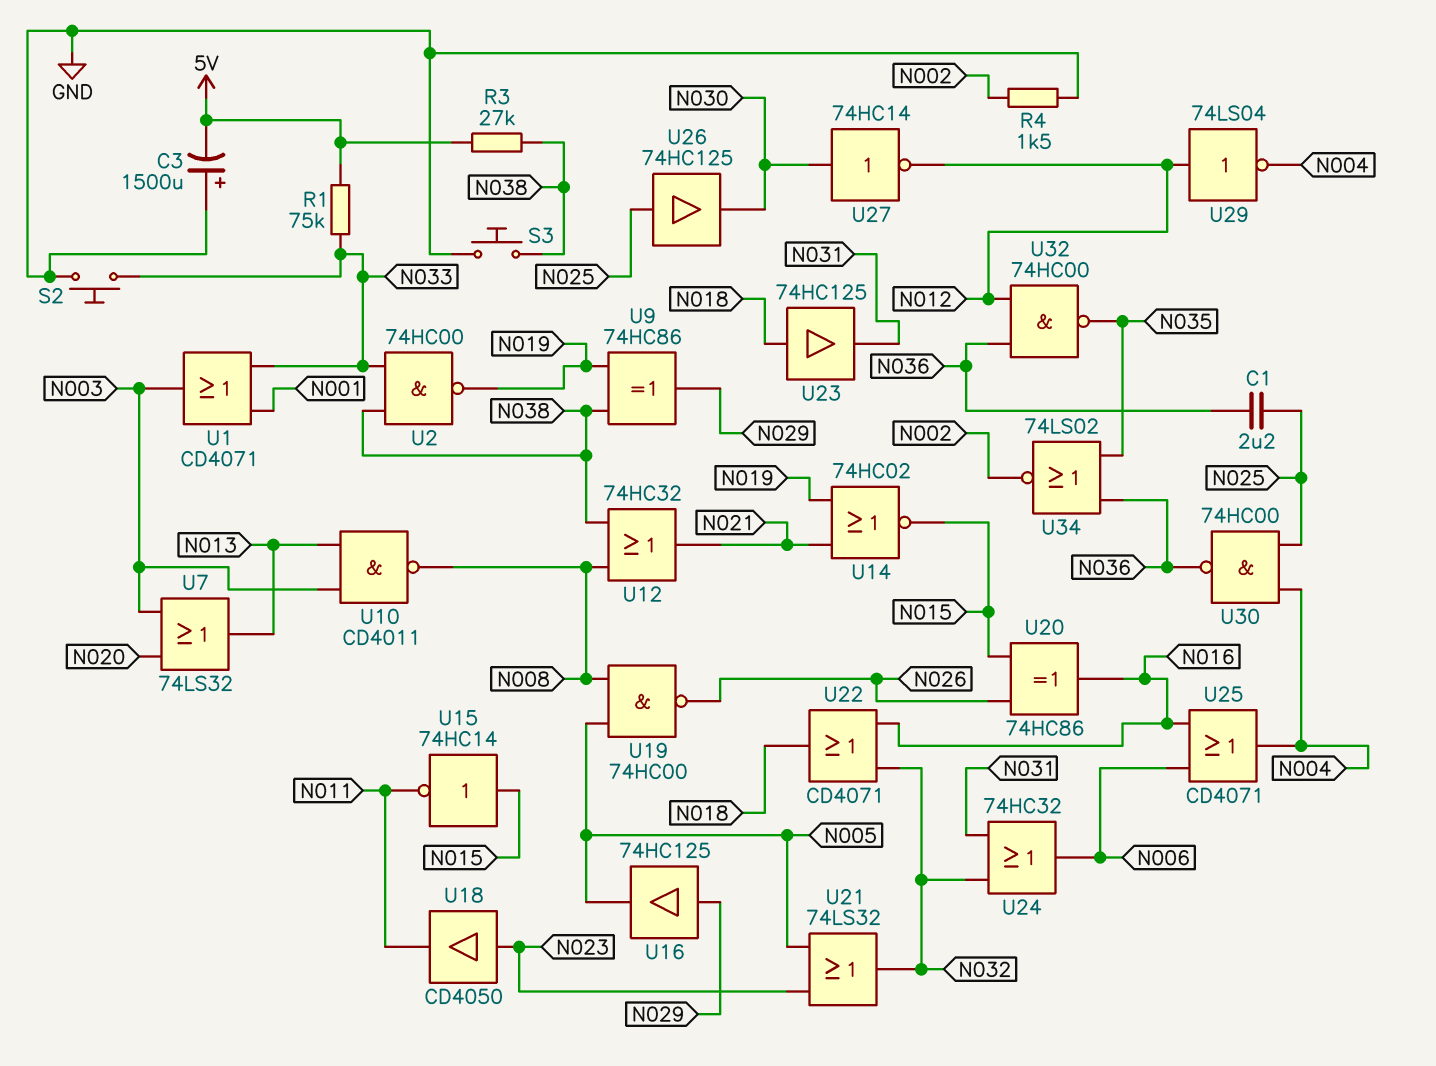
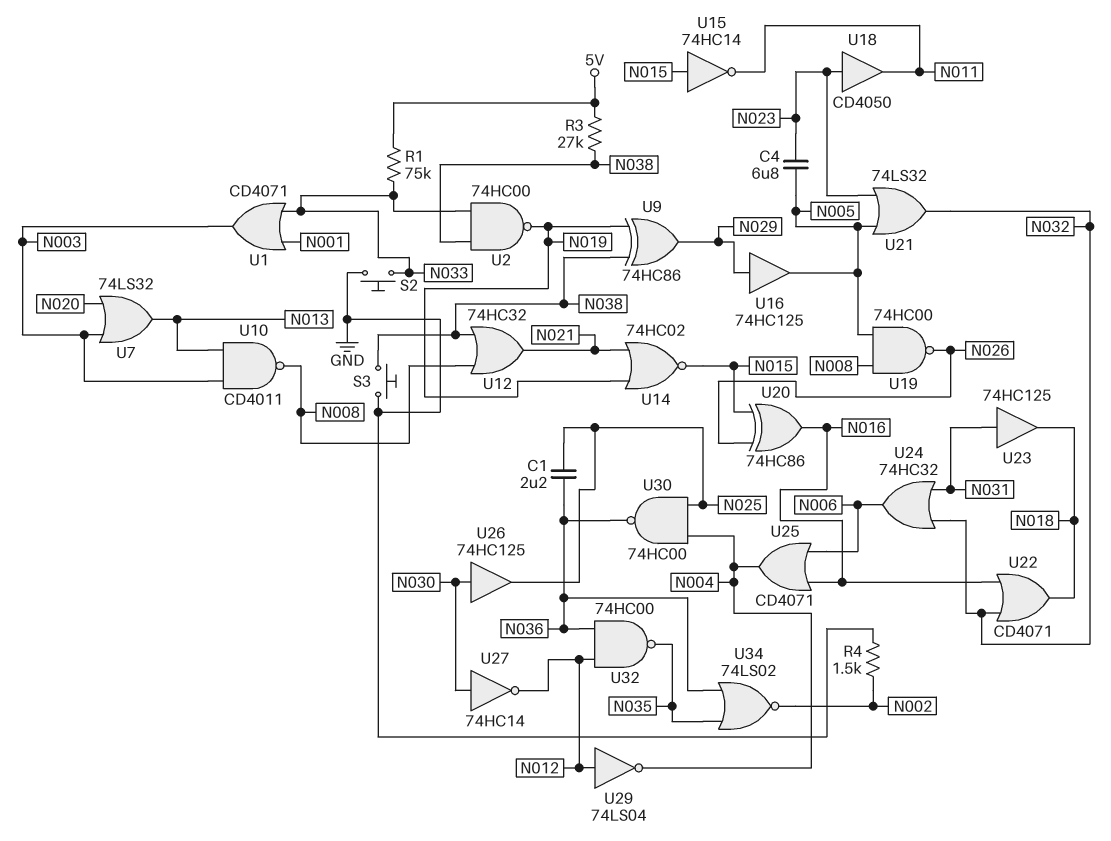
C3: 1500uF (plus GND, minus 5V) -> none
C4: none -> 6.8uF (N005, N023)
U23: buffer 74HC125 (in N018, out N031) -> buffer 74HC125 (in N031, out N018)
U26: buffer 74HC125 (in N025, out N030) -> buffer 74HC125 (in N030, out N025)

